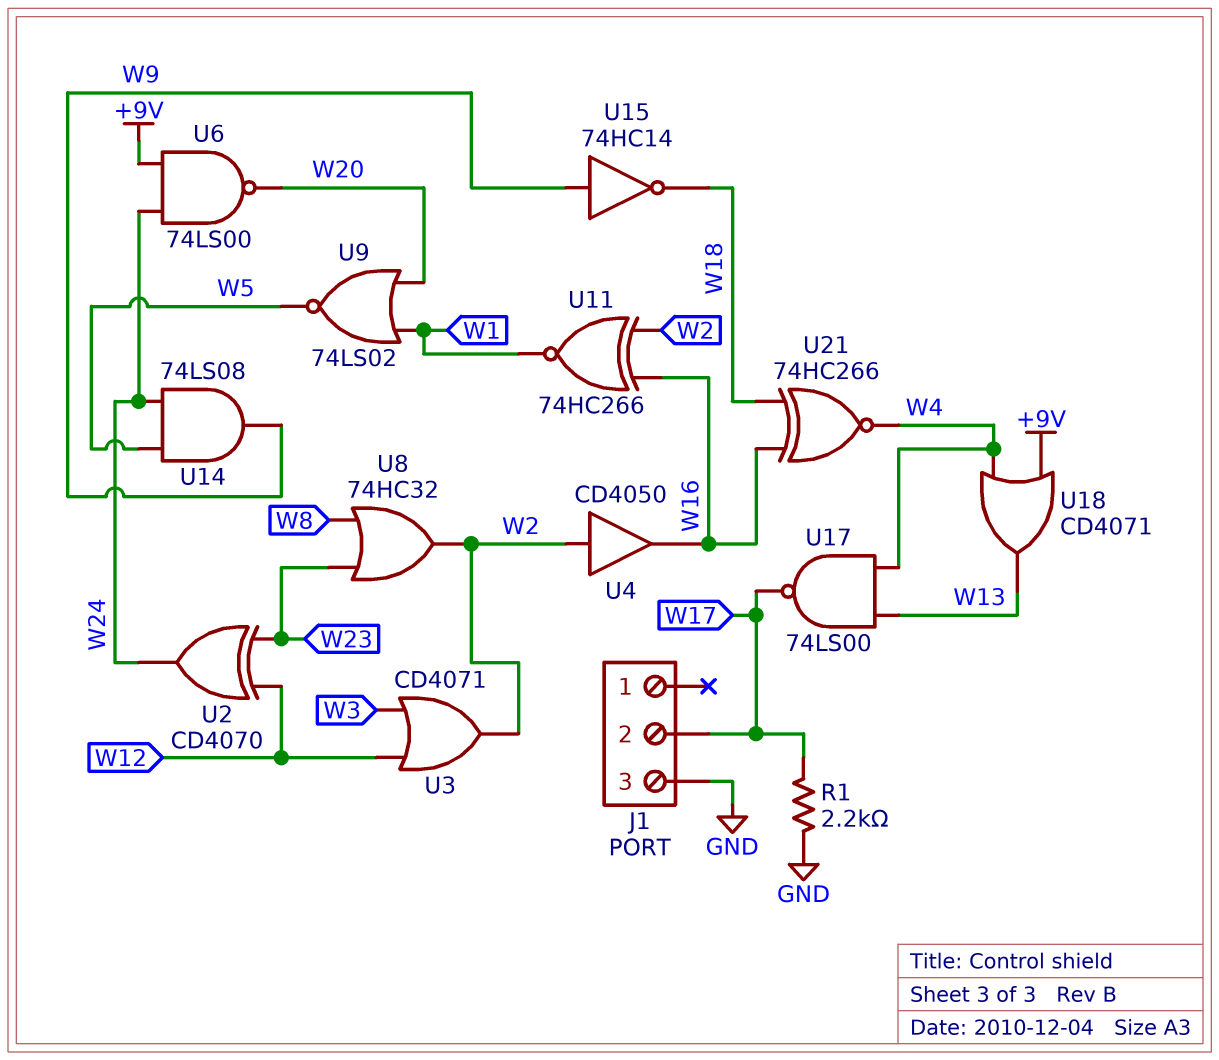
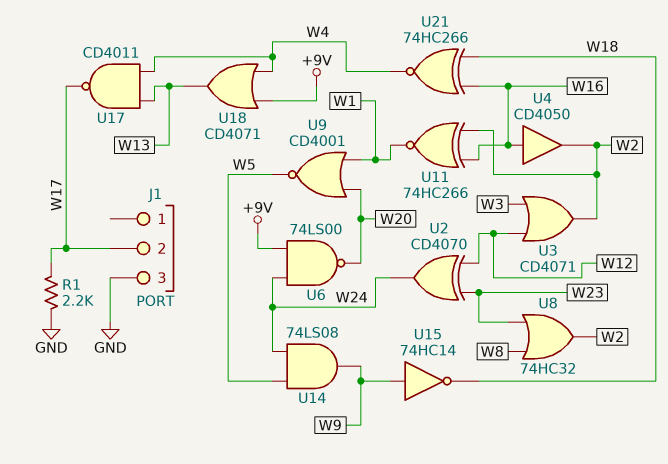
U4: buffer CD4050 (in W2, out W16) -> buffer CD4050 (in W16, out W2)
U9: NOR 74LS02 (in W1, in W20, out W5) -> NOR CD4001 (in W1, in W20, out W5)
U17: NAND 74LS00 (in W4, in W13, out W17) -> NAND CD4011 (in W4, in W13, out W17)

